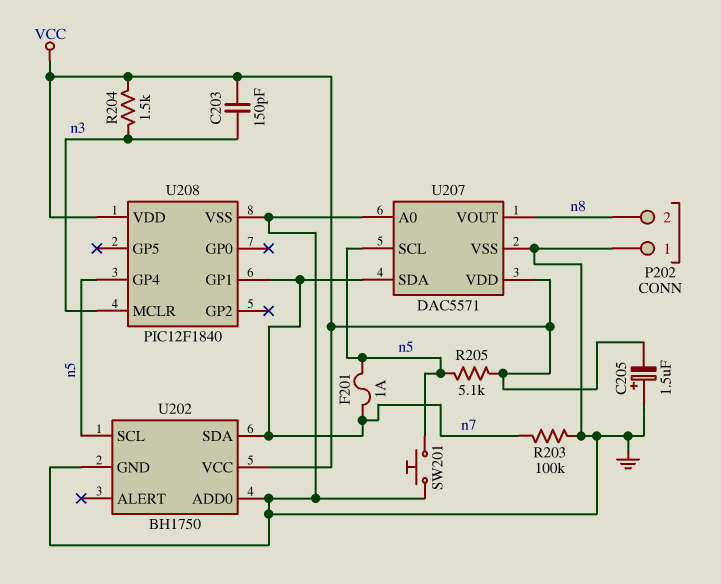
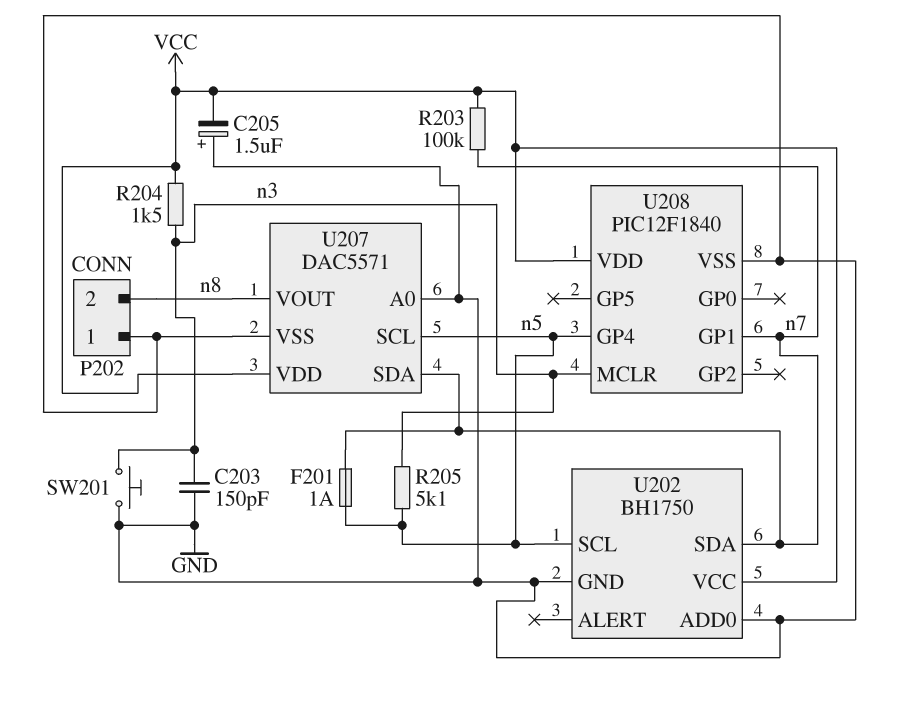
C203: 150pF (VCC, n3) -> 150pF (GND, n3)
R203: 100k (GND, n7) -> 100k (VCC, n7)
R205: 5.1k (VCC, n5) -> 5.1k (n3, n5)
SW201: button (GND, n5) -> button (GND, n3)

